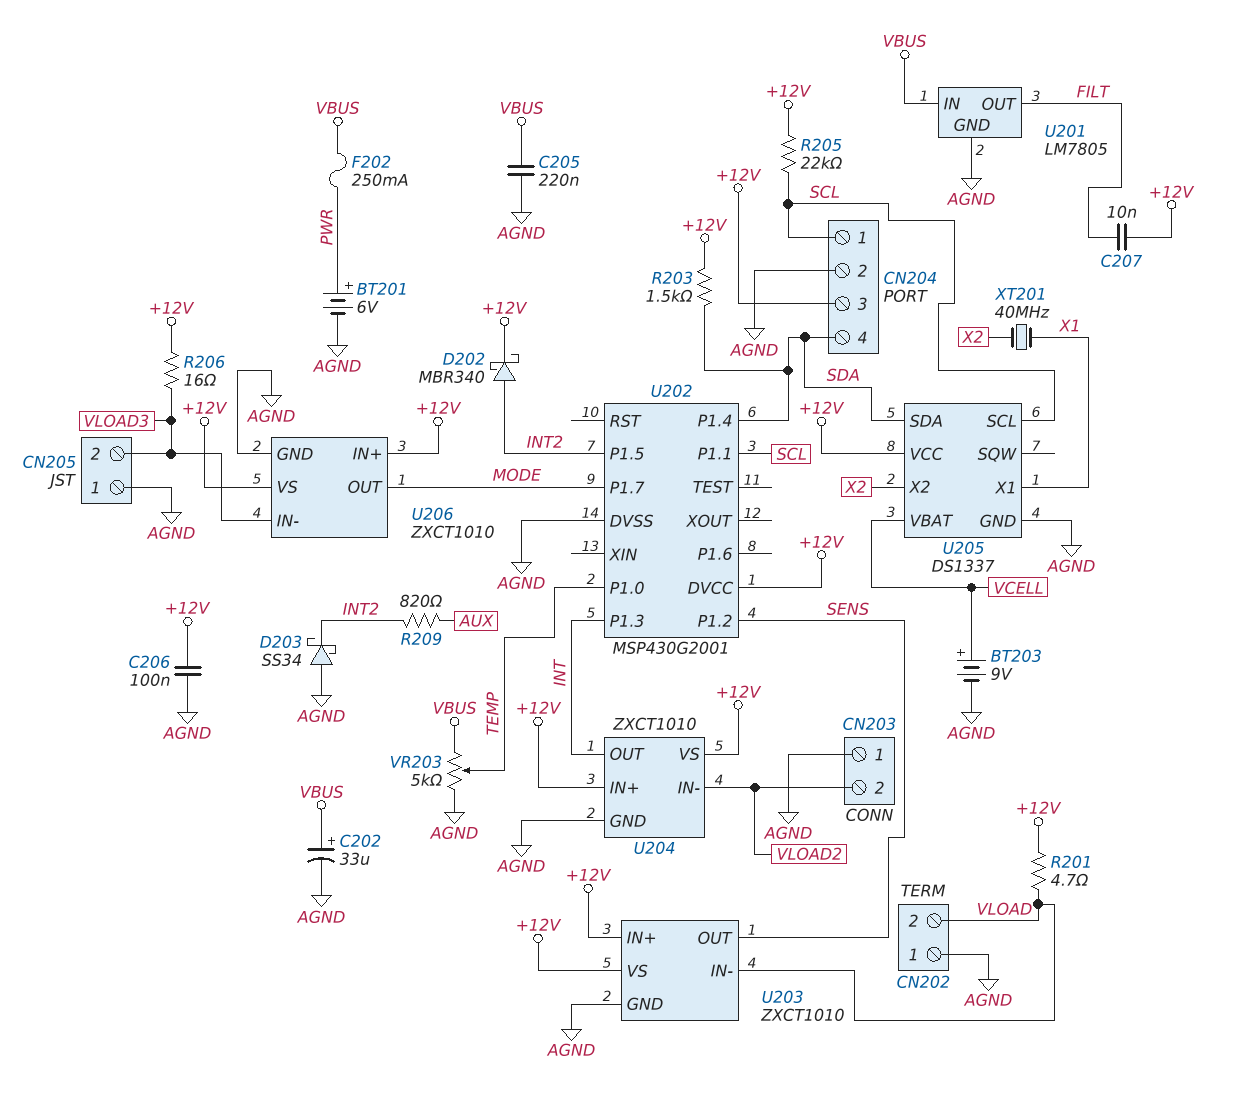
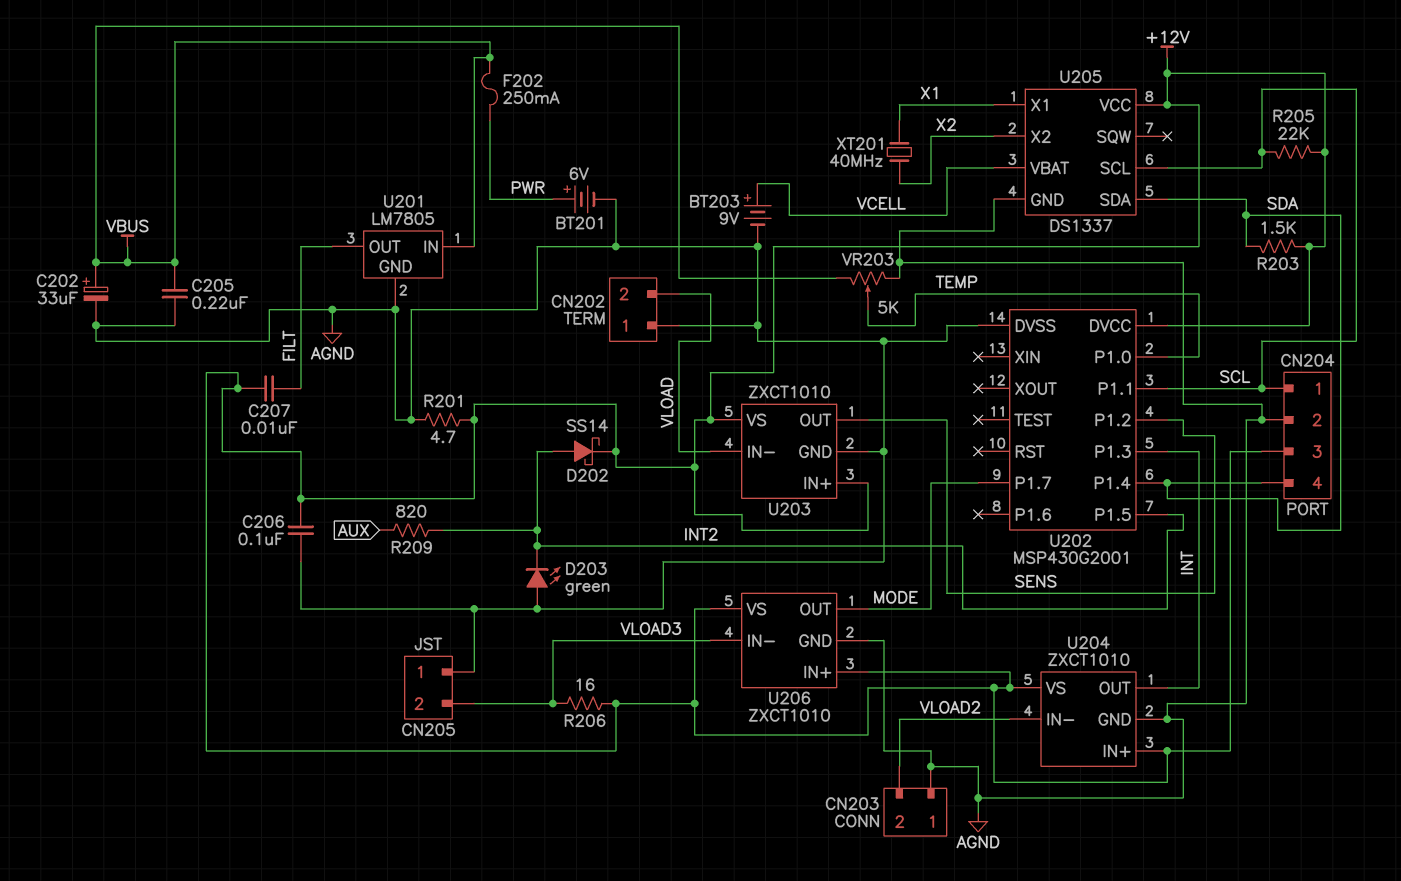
D202: schottky MBR340 (A INT2, K +12V) -> schottky SS14 (A INT2, K +12V)
D203: schottky SS34 (A AGND, K INT2) -> LED green (A AGND, K INT2)
R201: 4.7 (+12V, VLOAD) -> 4.7 (+12V, AGND)

